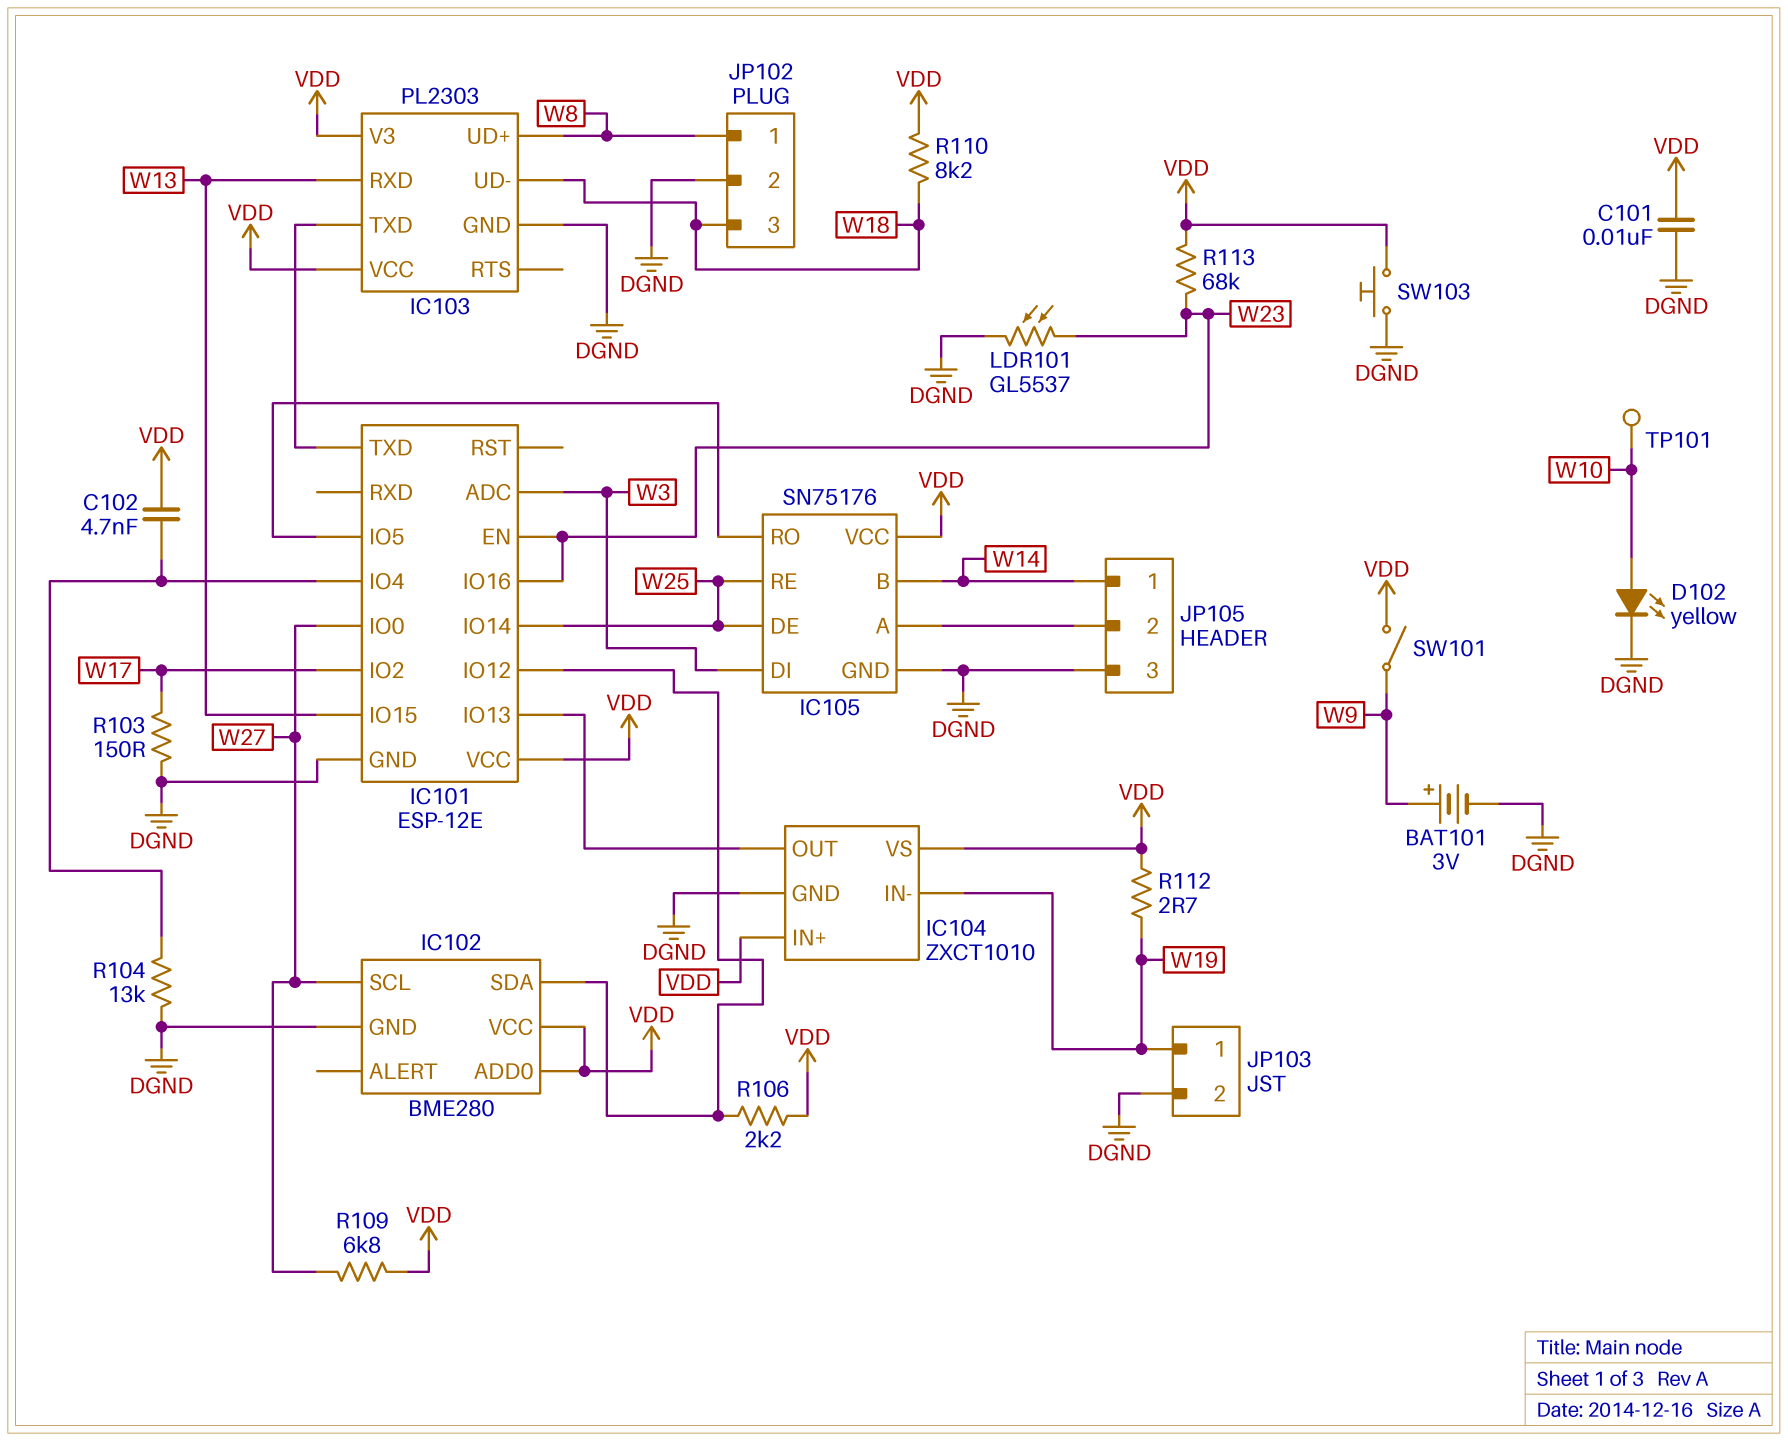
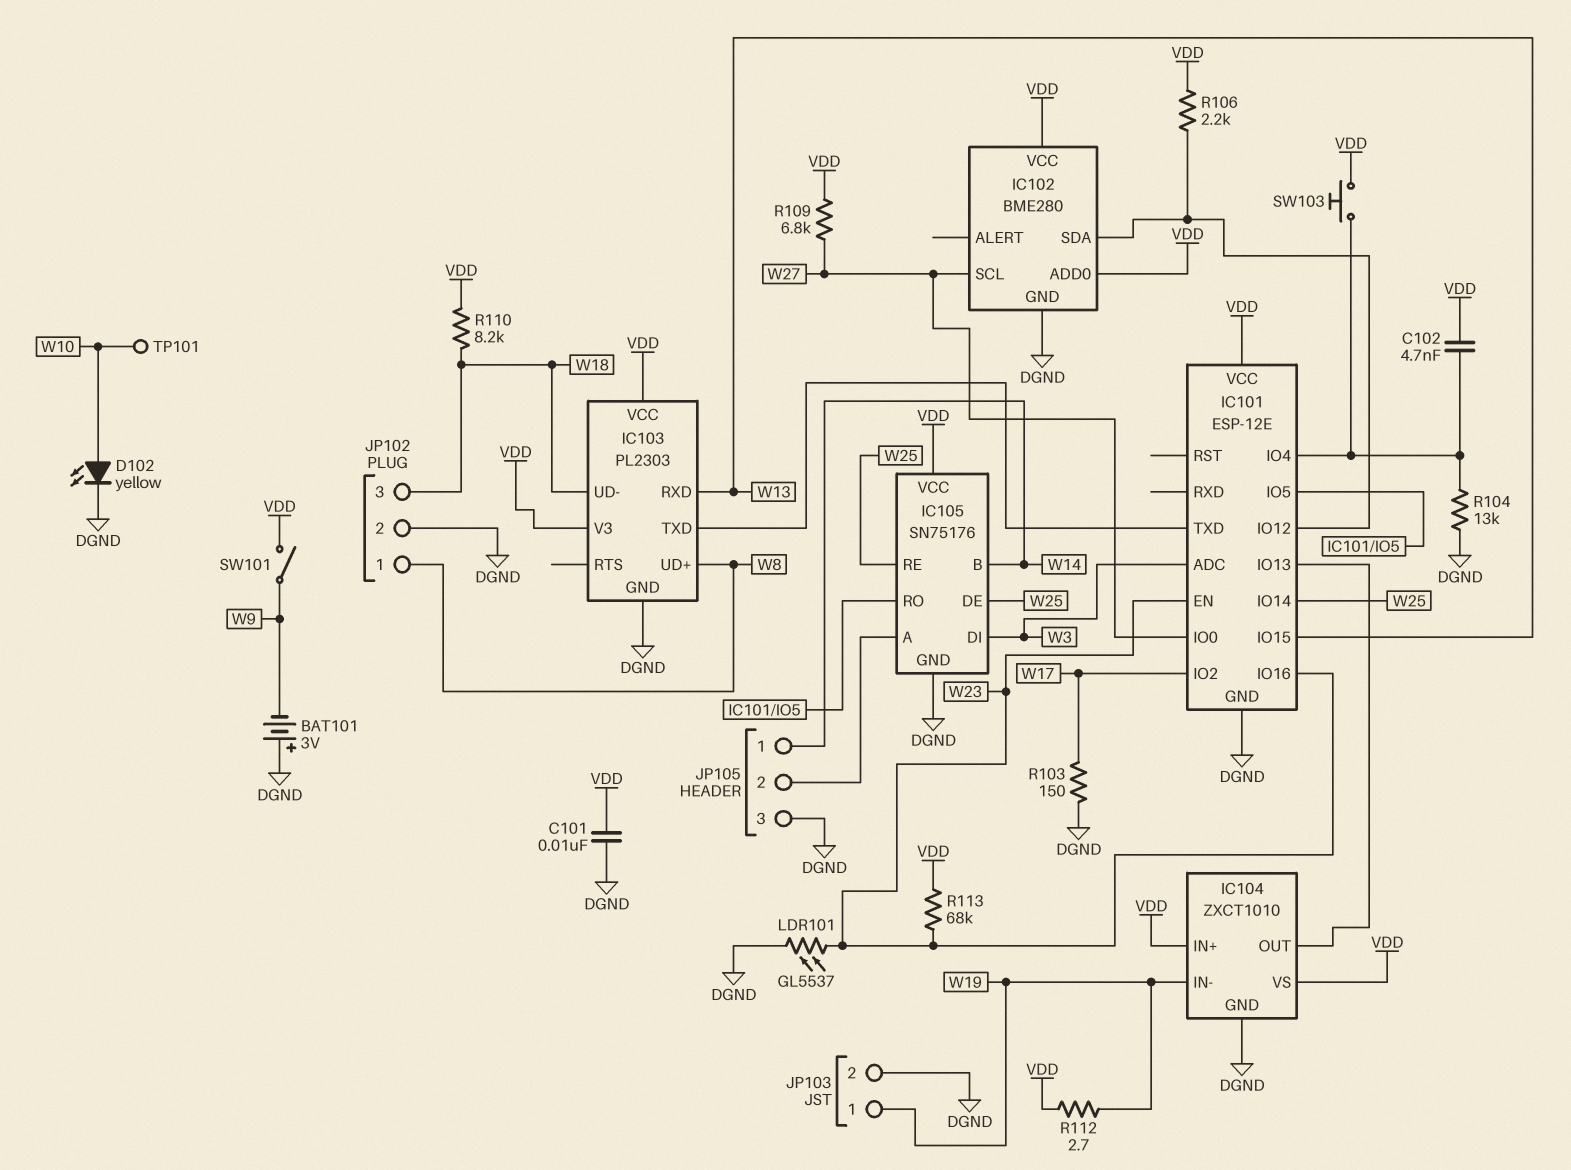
BAT101: 3V (plus W9, minus DGND) -> 3V (plus DGND, minus W9)
SW103: button (DGND, VDD) -> button (IC101/IO4, VDD)

